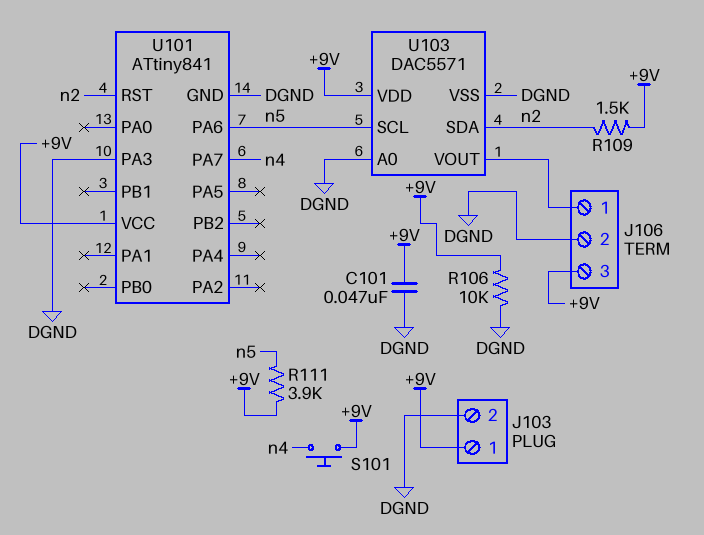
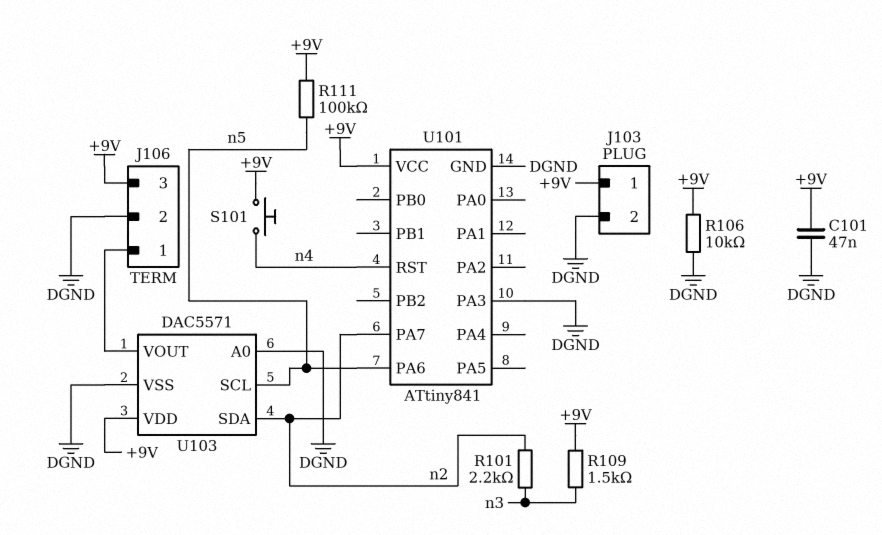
R101: none -> 2.2k (n2, n3)
R109: 1.5k (+9V, n2) -> 1.5k (+9V, n3)
R111: 3.9k (+9V, n5) -> 100k (+9V, n5)
U101 pin PA7: n4 -> n2
U101 pin RST: n2 -> n4

